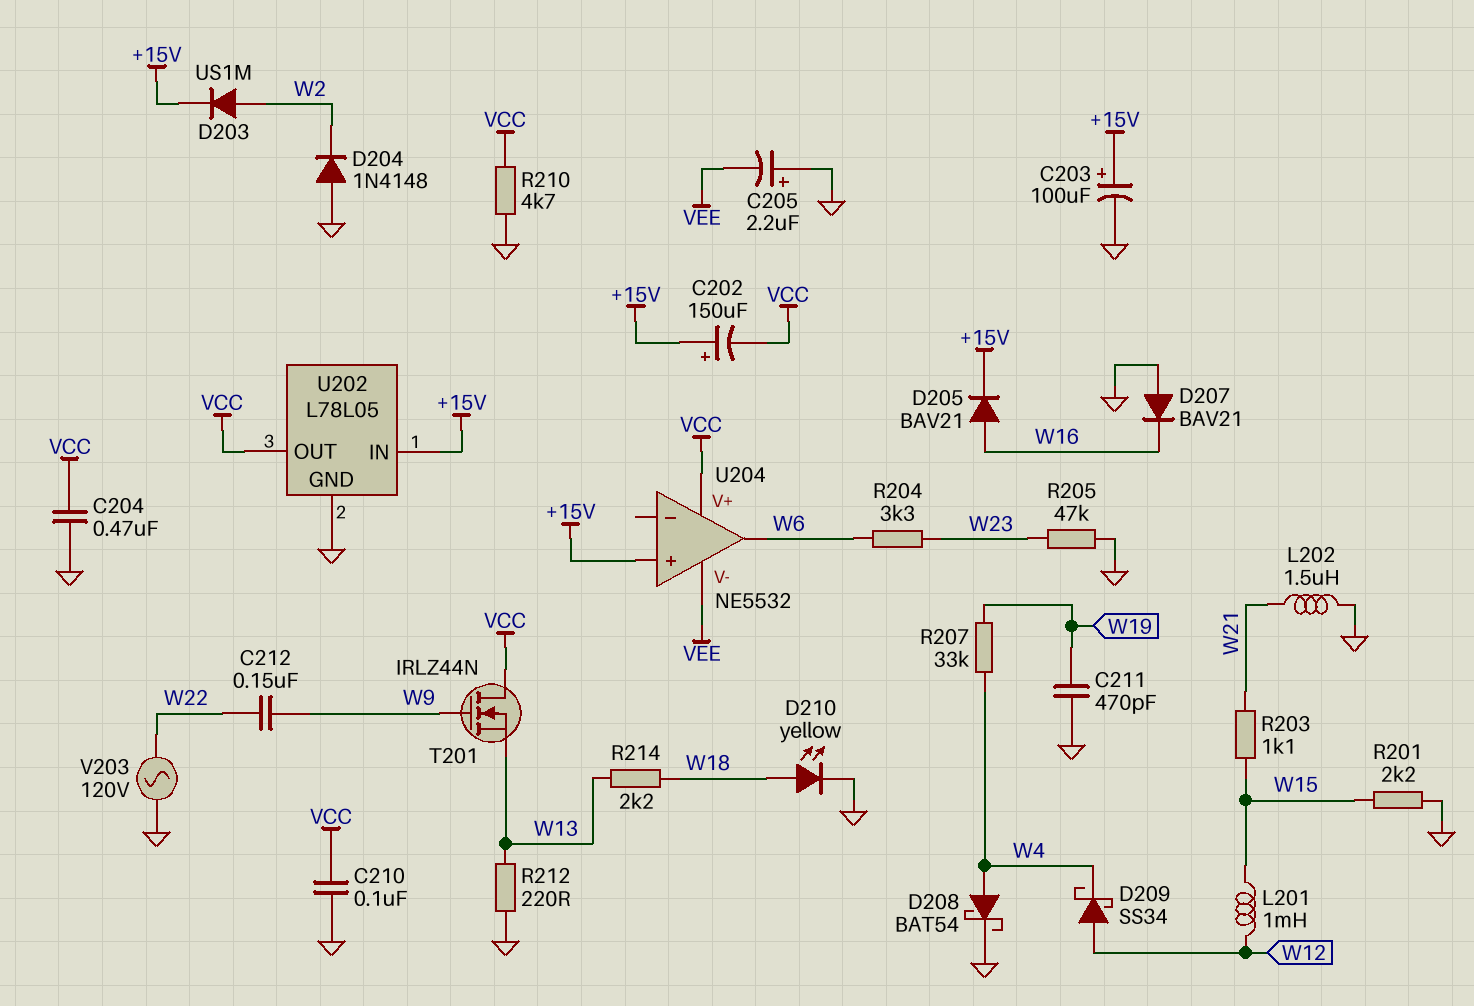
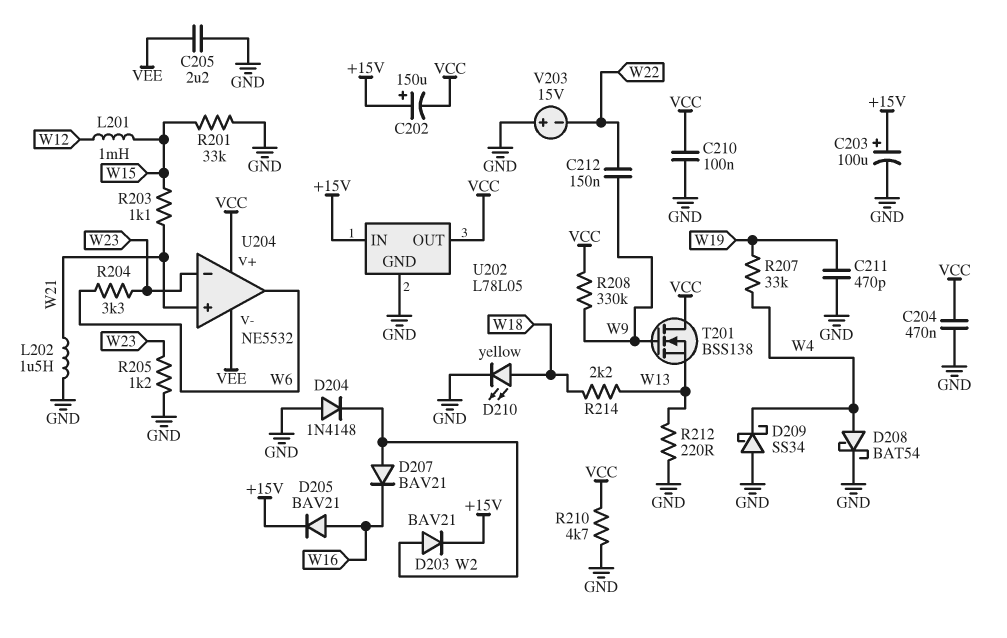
C205: 2.2uF (plus GND, minus VEE) -> 2.2uF (GND, VEE)
D203: diode US1M (A W2, K +15V) -> diode BAV21 (A W2, K +15V)
D207: diode BAV21 (A GND, K W16) -> diode BAV21 (A W2, K W16)
D209: schottky SS34 (A W12, K W4) -> schottky SS34 (A GND, K W4)
R201: 2.2k (GND, W15) -> 33k (GND, W15)
R205: 47k (GND, W23) -> 1.2k (GND, W23)
R208: none -> 330k (VCC, W9)
T201: NMOS IRLZ44N (G W9, D VCC, S W13) -> NMOS BSS138 (G W9, D VCC, S W13)
U204 pin in+: +15V -> W21
U204 pin in-: none -> W23
V203: AC 120V (GND, W22) -> 15V (plus GND, minus W22)

